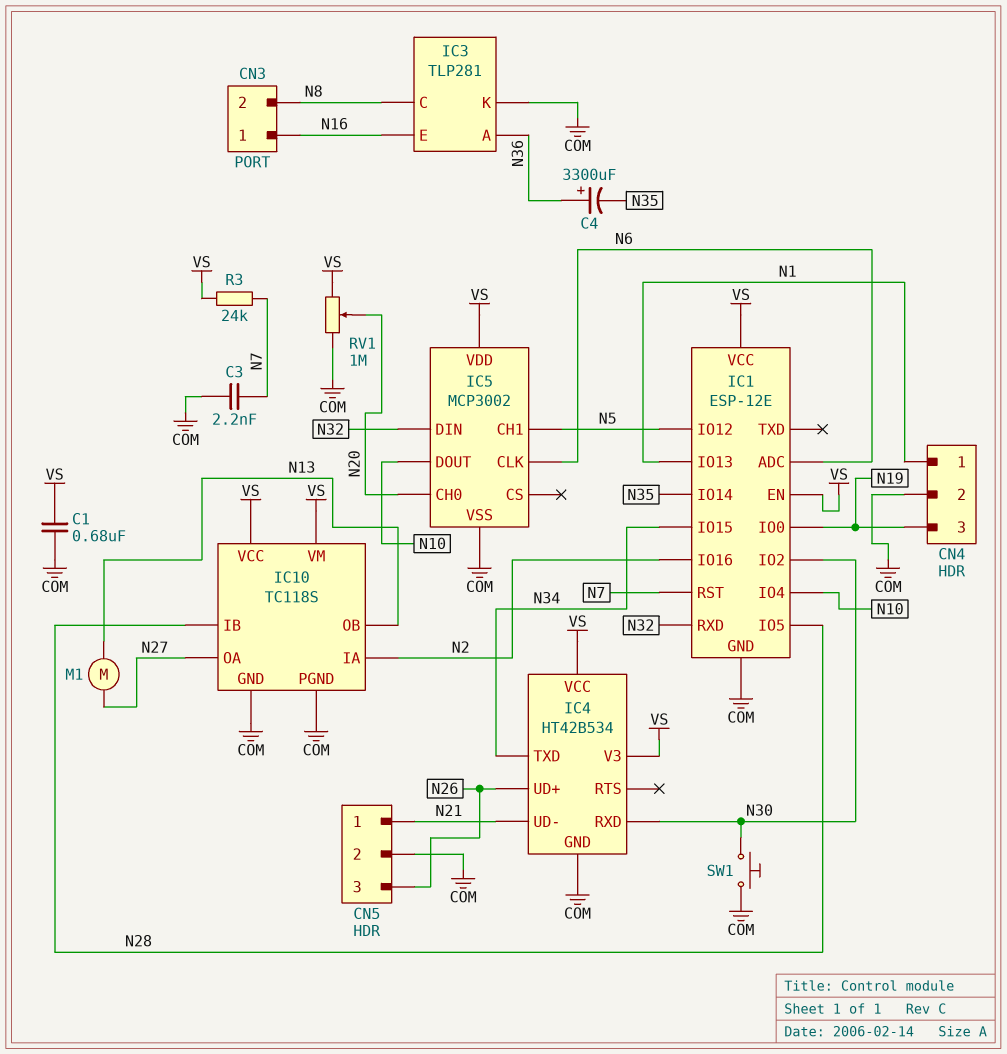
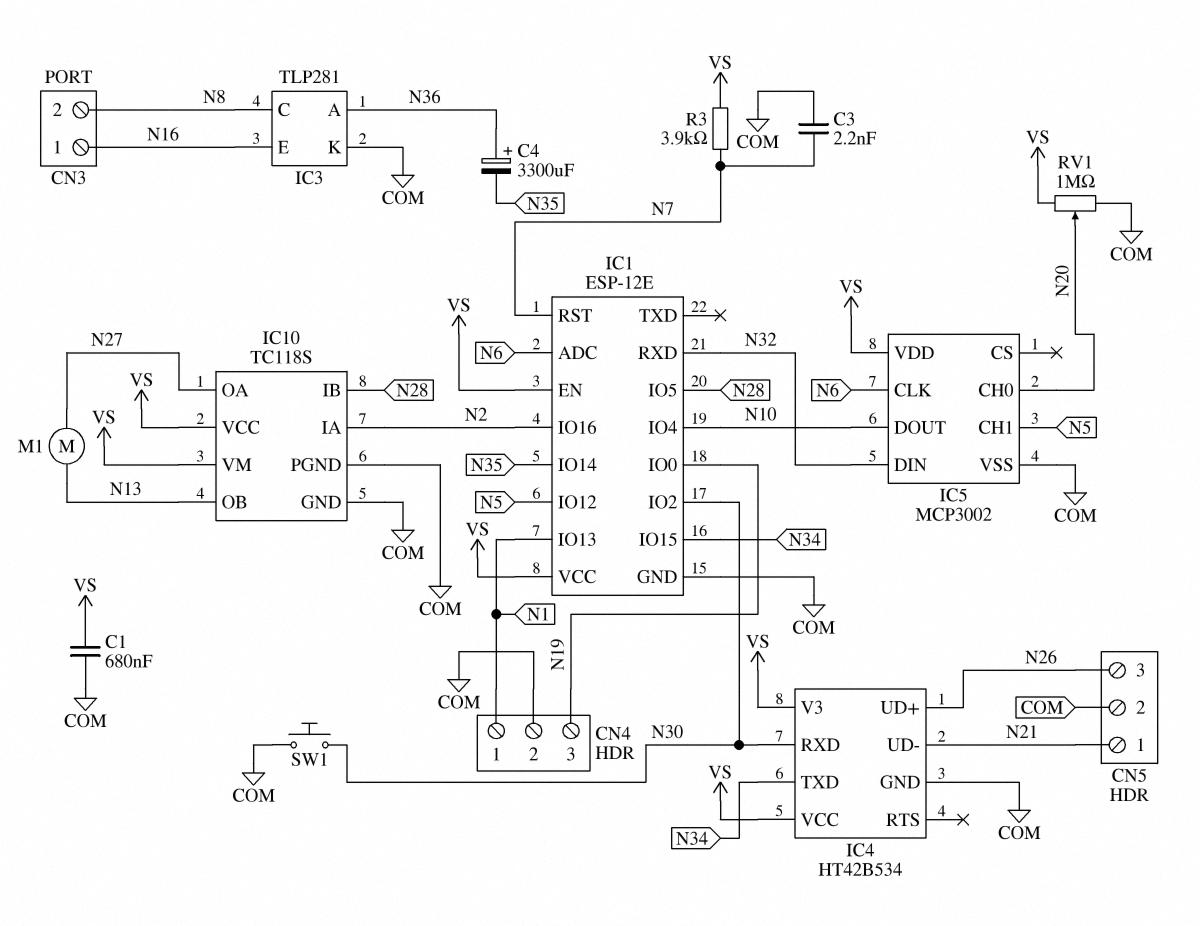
R3: 24k (N7, VS) -> 3.9k (N7, VS)

